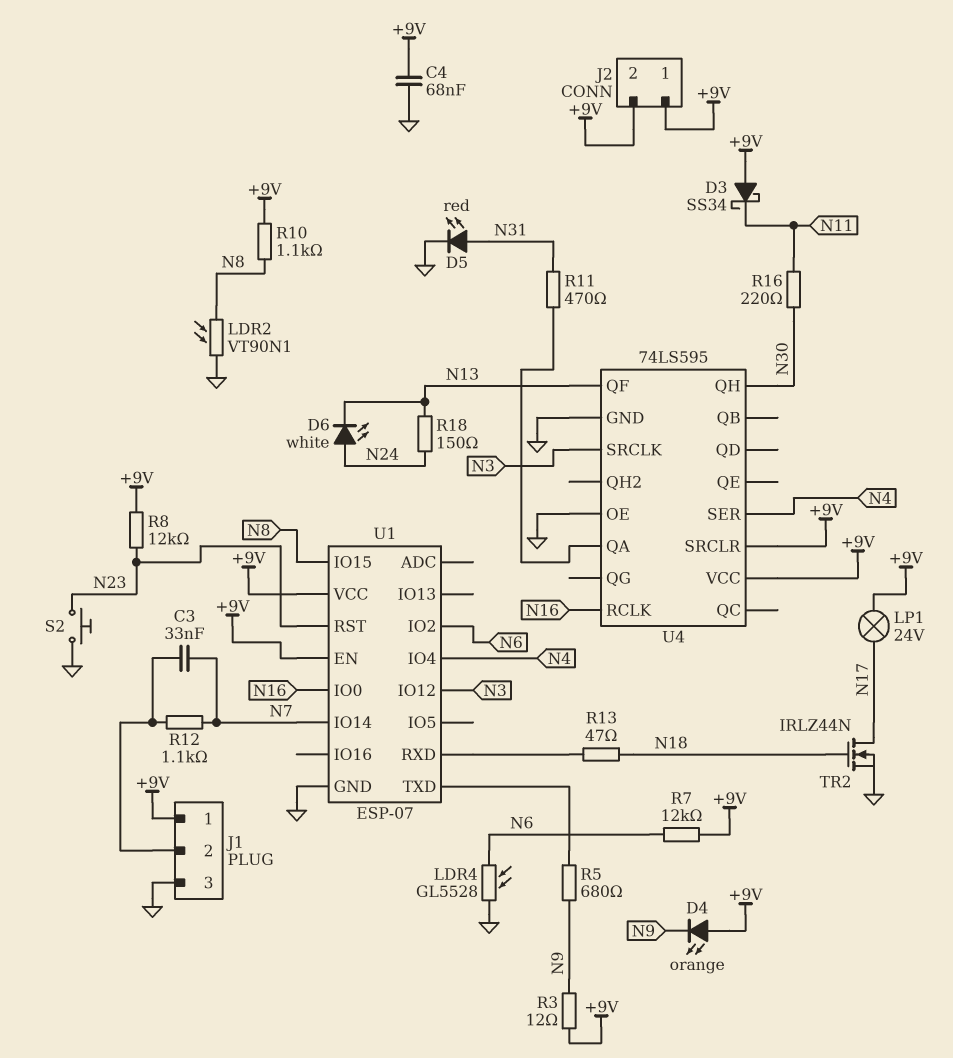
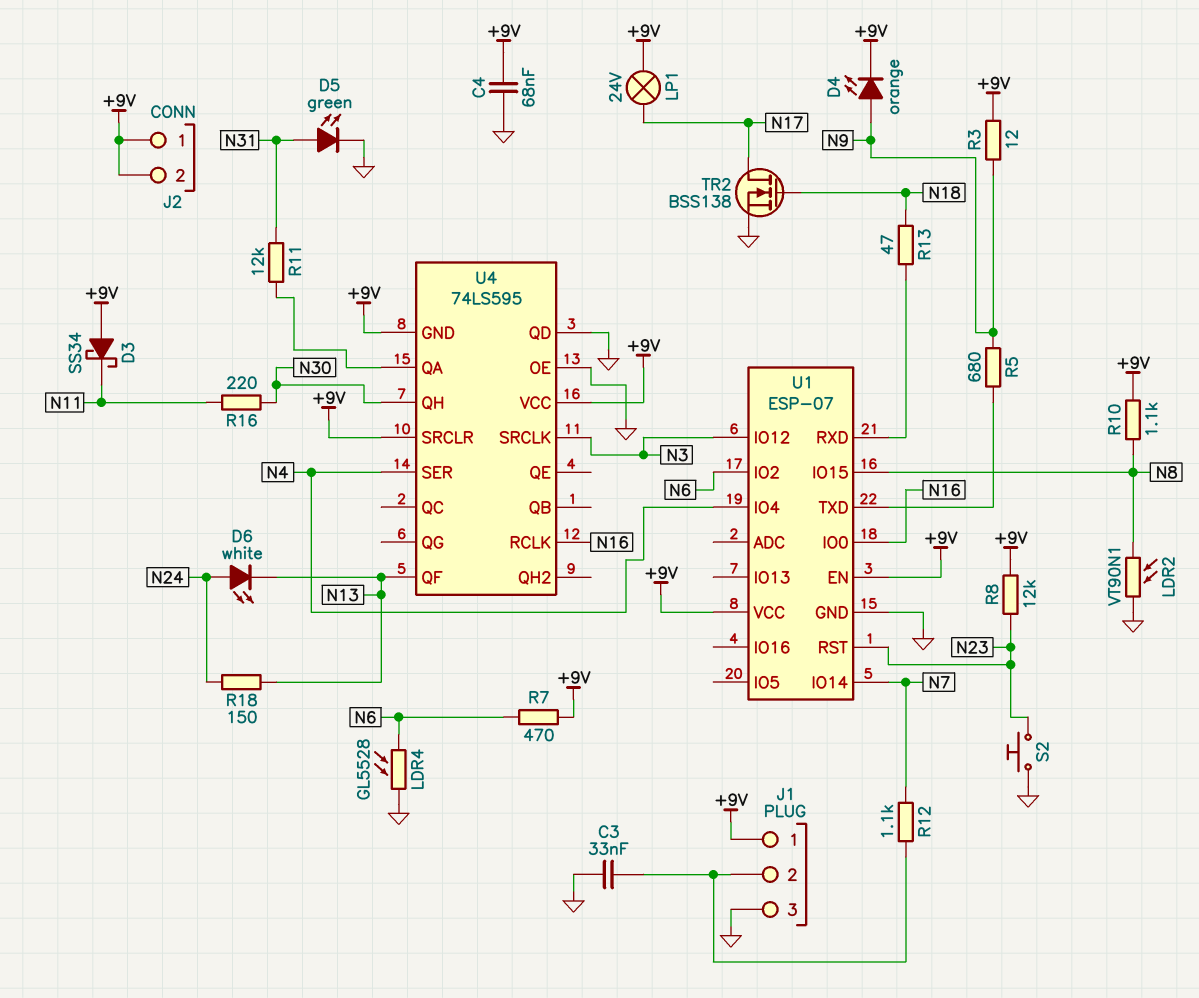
C3: 33nF (J1/2, N7) -> 33nF (GND, J1/2)
D4: LED orange (A +9V, K N9) -> LED orange (A N9, K +9V)
D5: LED red (A N31, K GND) -> LED green (A N31, K GND)
R7: 12k (+9V, N6) -> 470 (+9V, N6)
R11: 470 (N31, U4/QA) -> 12k (N31, U4/QA)
TR2: NMOS IRLZ44N (G N18, D N17, S GND) -> NMOS BSS138 (G N18, D N17, S GND)
U4 pin GND: GND -> +9V
U4 pin QD: none -> GND

